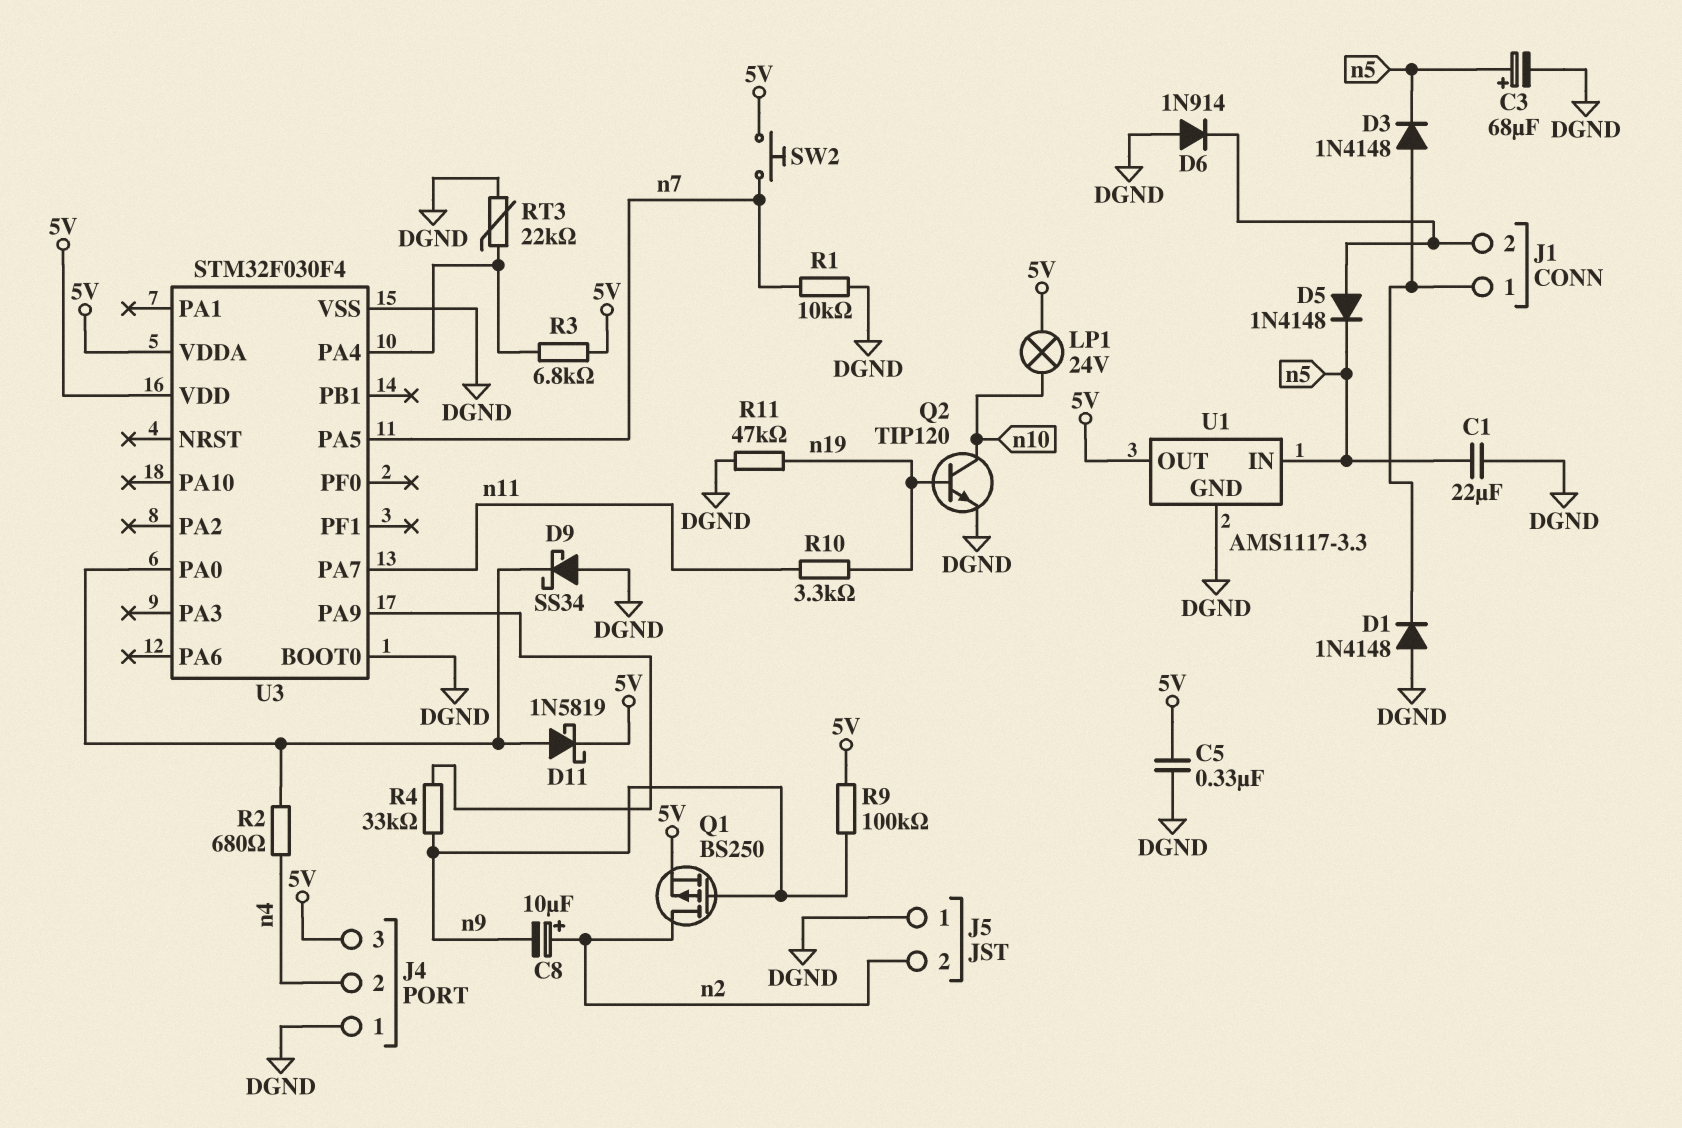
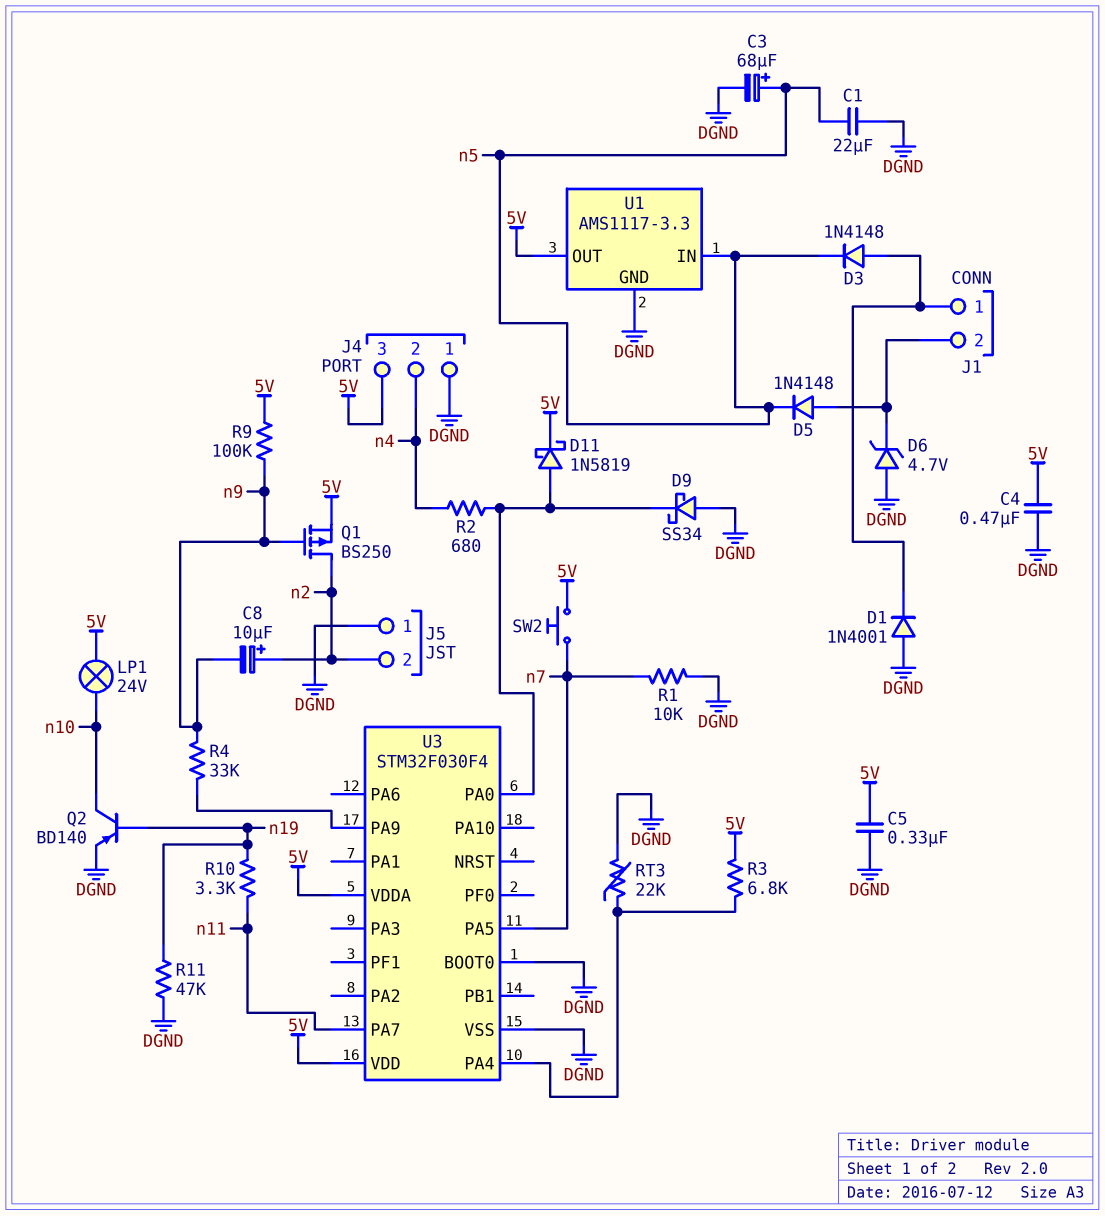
C4: none -> 470nF (5V, DGND)
D1: diode 1N4148 (A DGND, K J1/1) -> diode 1N4001 (A DGND, K J1/1)
D6: diode 1N914 (A DGND, K J1/2) -> zener 4.7V (A DGND, K J1/2)
Q2: NPN TIP120 (B n19, C n10, E DGND) -> PNP BD140 (B n19, C n10, E DGND)

